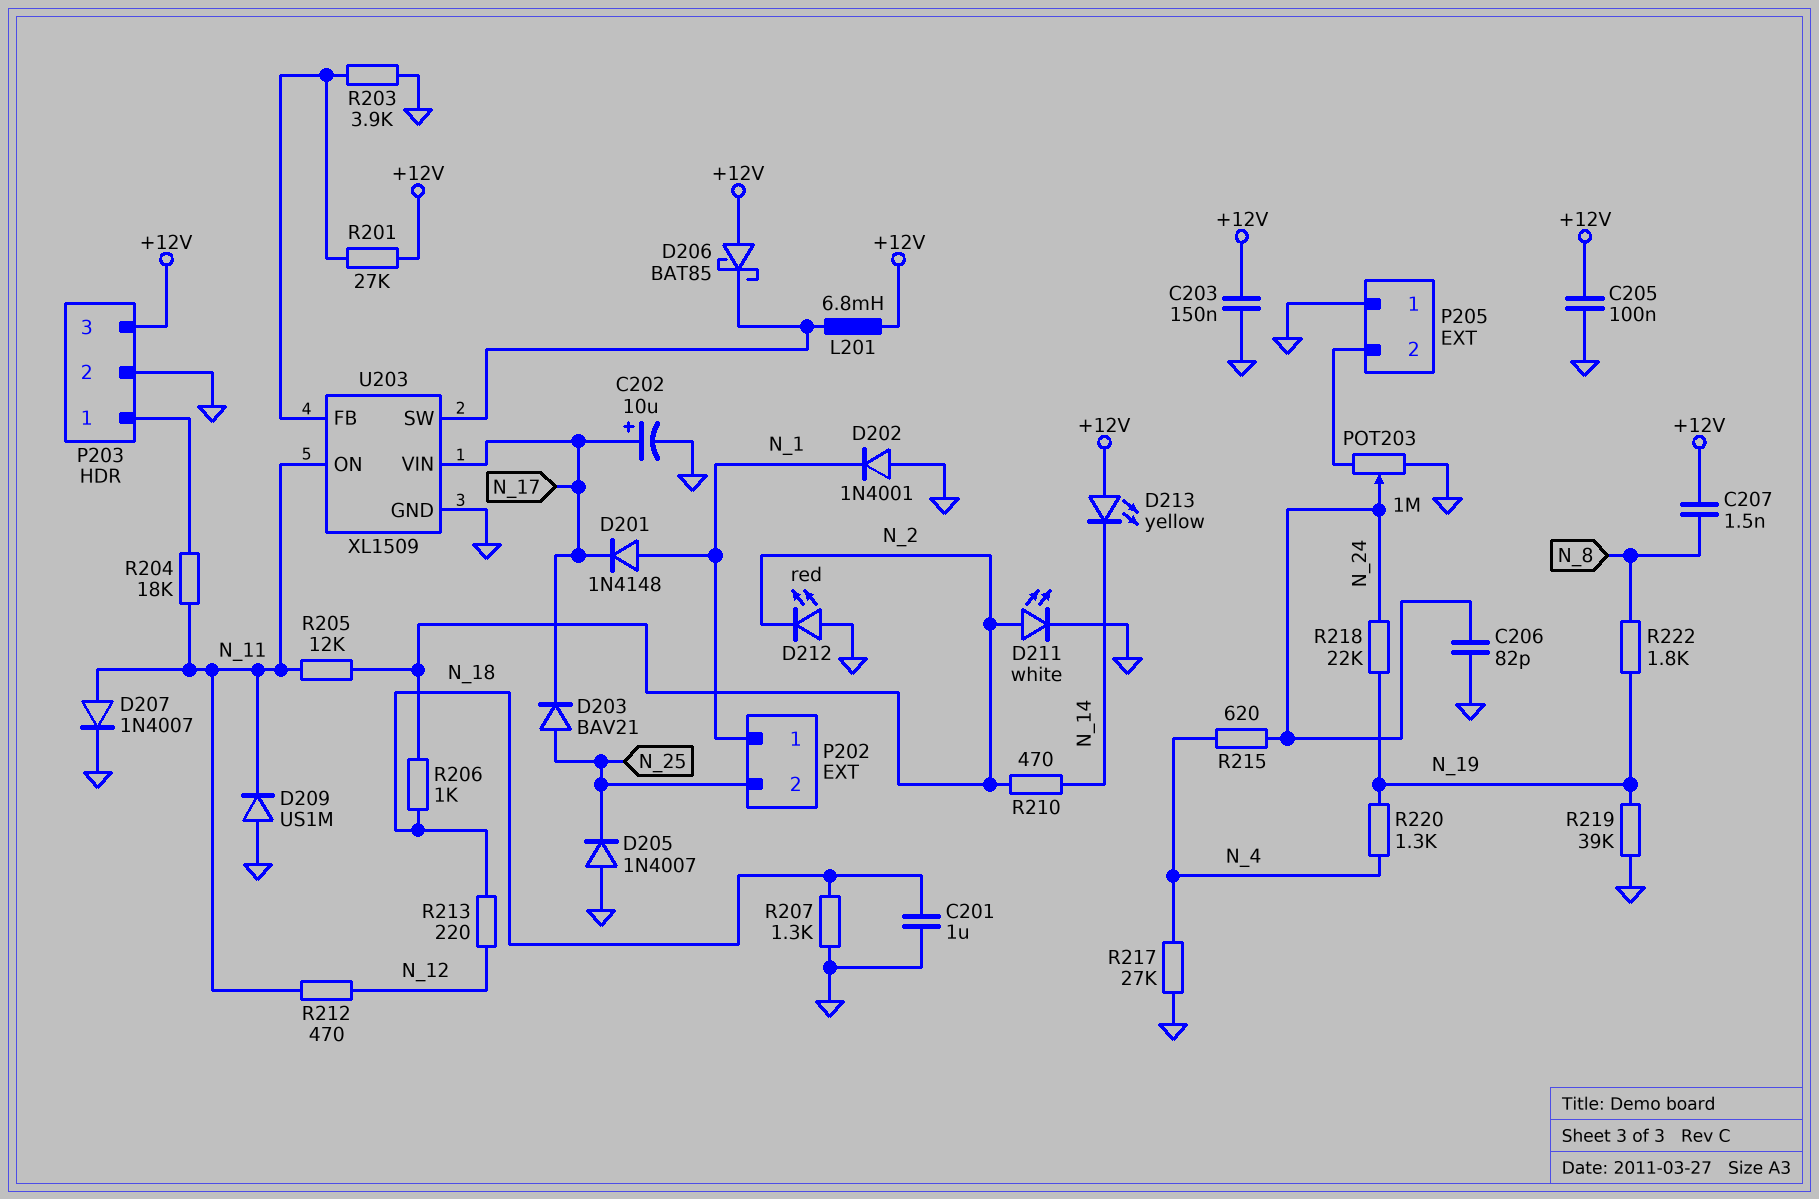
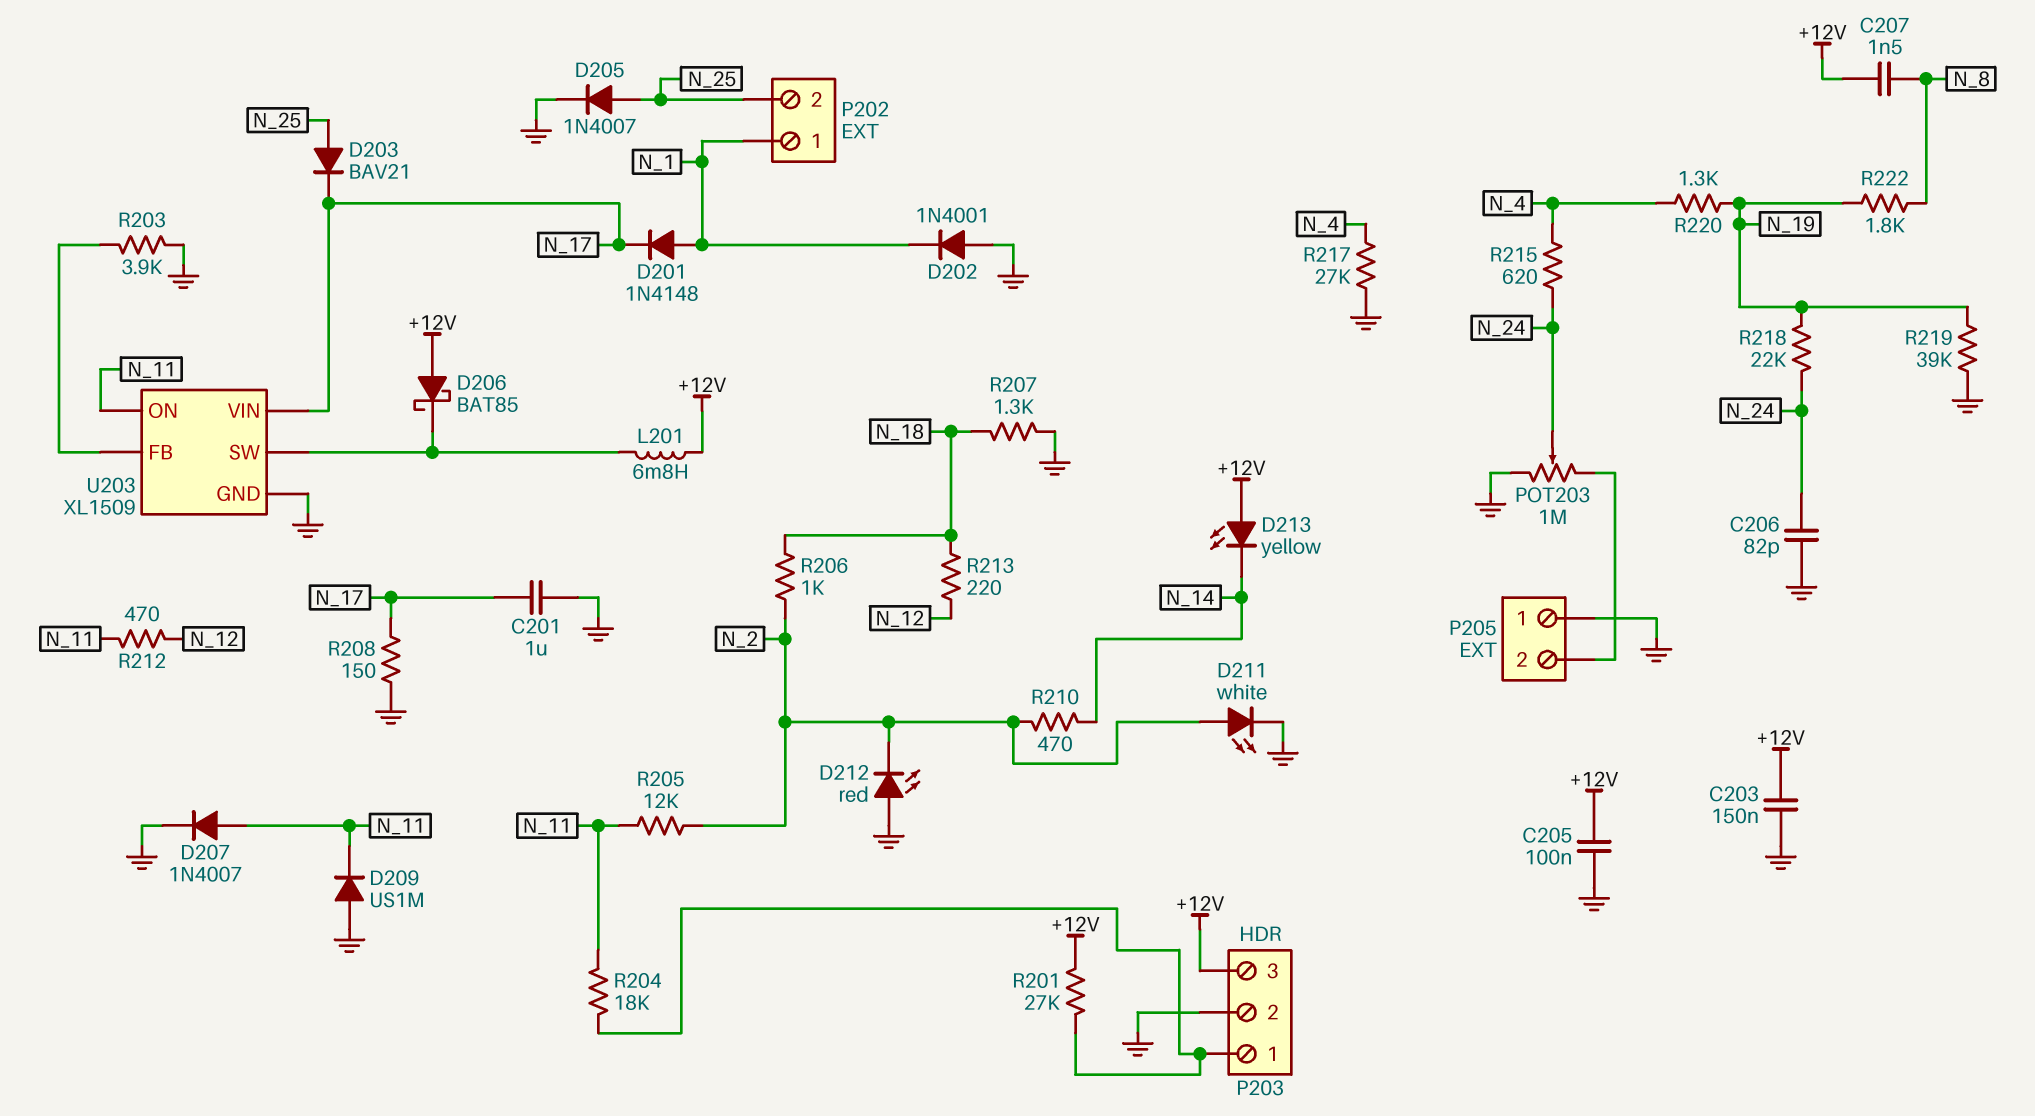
C201: 1uF (GND, N_18) -> 1uF (GND, N_17)
C202: 10uF (plus N_17, minus GND) -> none
D205: diode 1N4007 (A GND, K N_25) -> diode 1N4007 (A N_25, K GND)
R201: 27k (+12V, U203/FB) -> 27k (+12V, P203/1)
R208: none -> 150 (GND, N_17)

